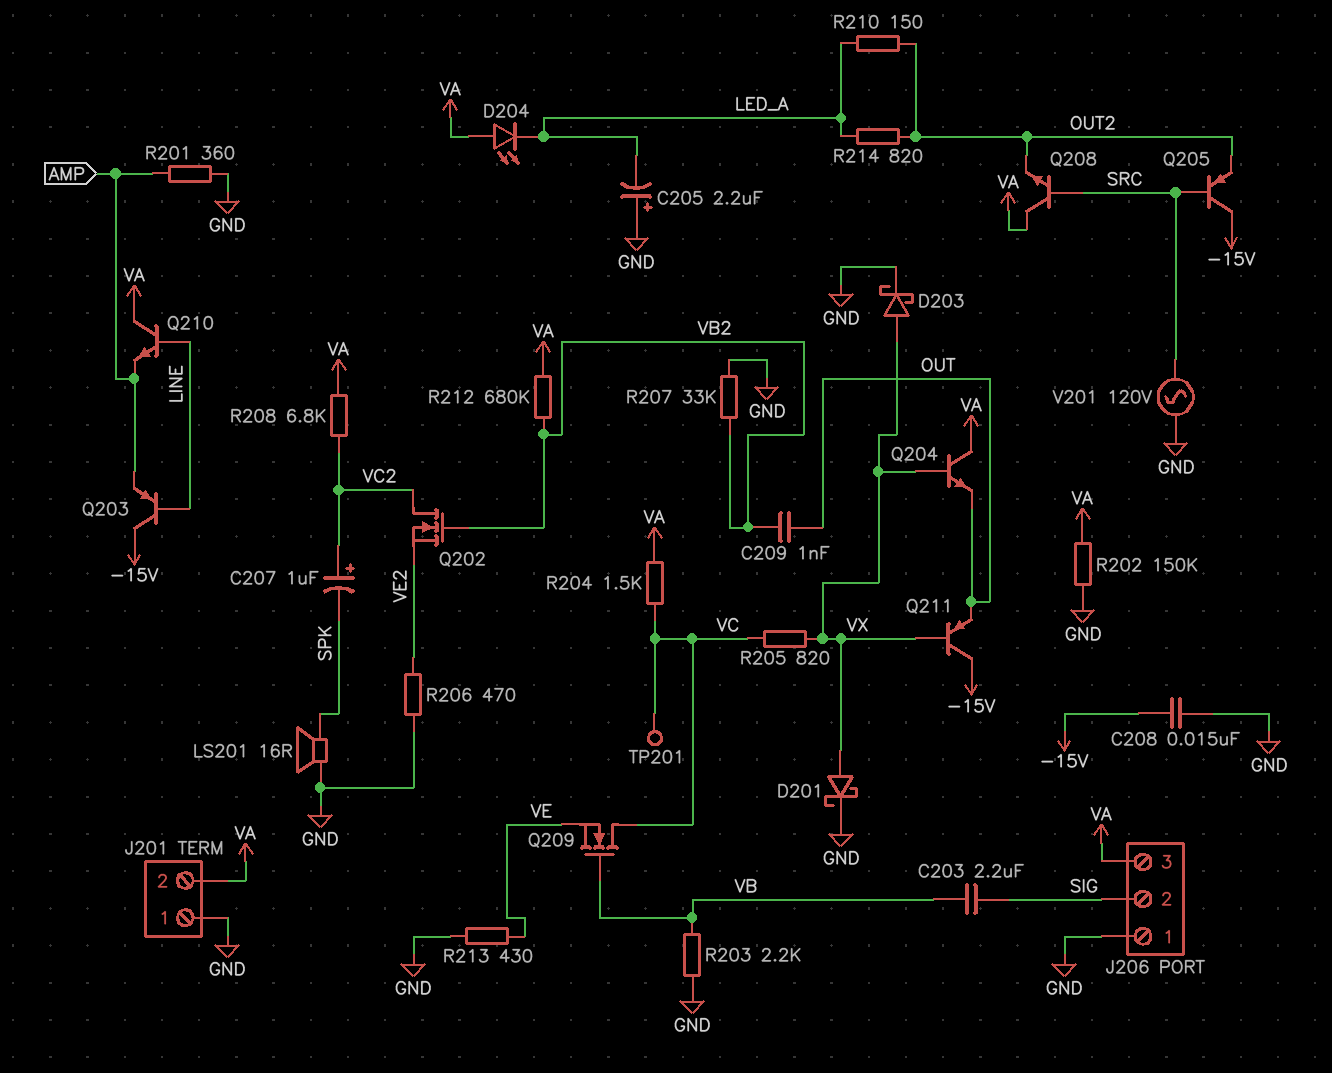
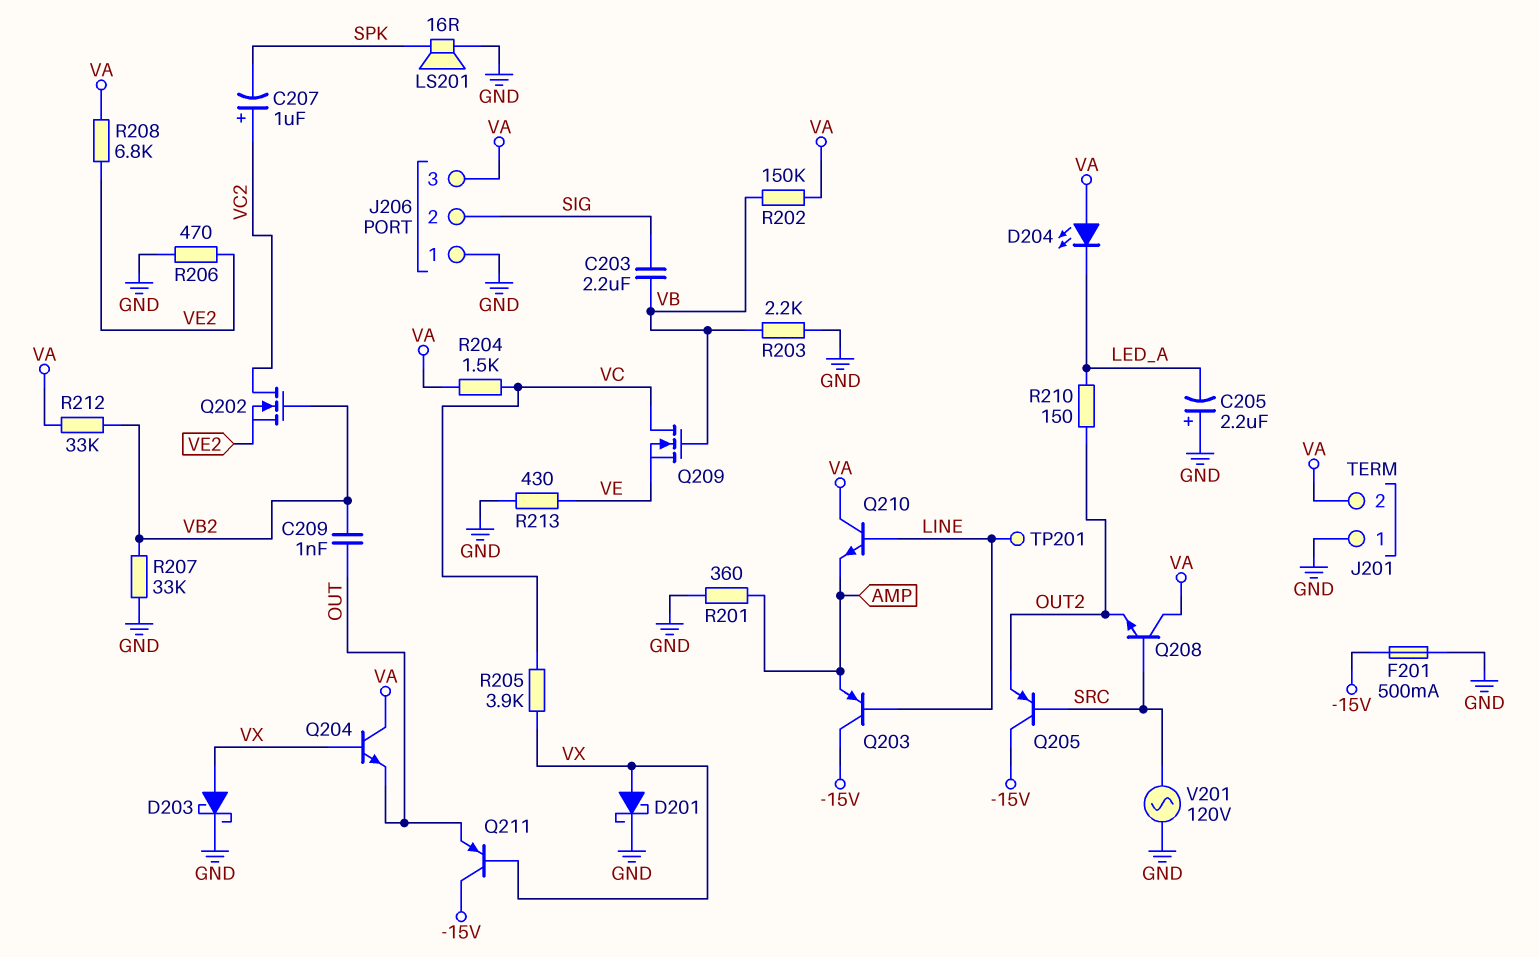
C208: 15nF (-15V, GND) -> none
F201: none -> 500mA (-15V, GND)
R202: 150k (GND, VA) -> 150k (VA, VB)
R205: 820 (VC, VX) -> 3.9k (VC, VX)
R208: 6.8k (VA, VC2) -> 6.8k (VA, VE2)
R212: 680k (VA, VB2) -> 33k (VA, VB2)
R214: 820 (LED_A, OUT2) -> none
TP201: test point (VC) -> test point (LINE)

